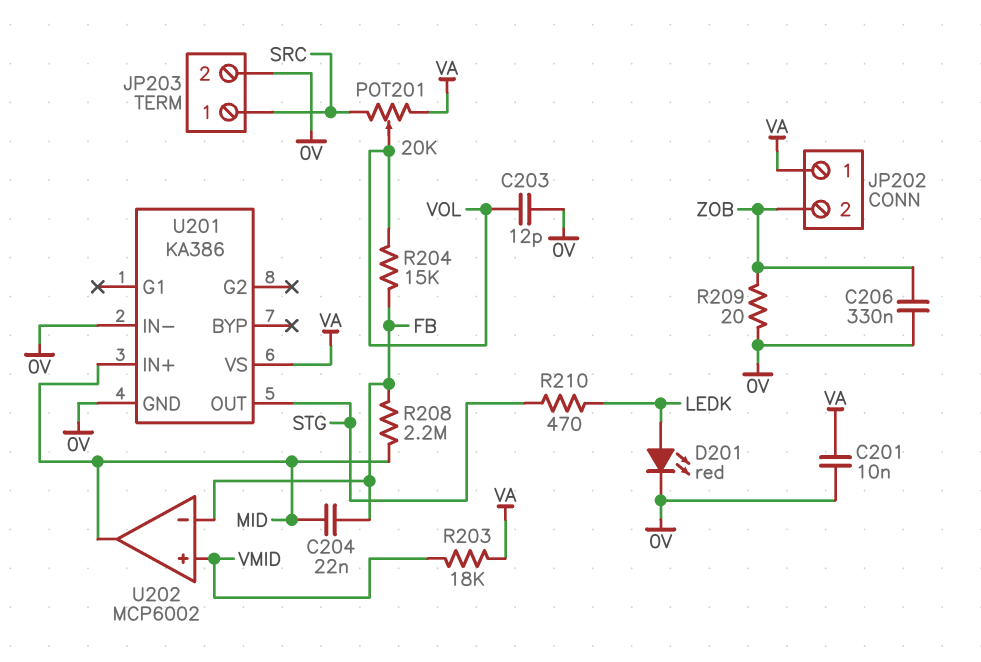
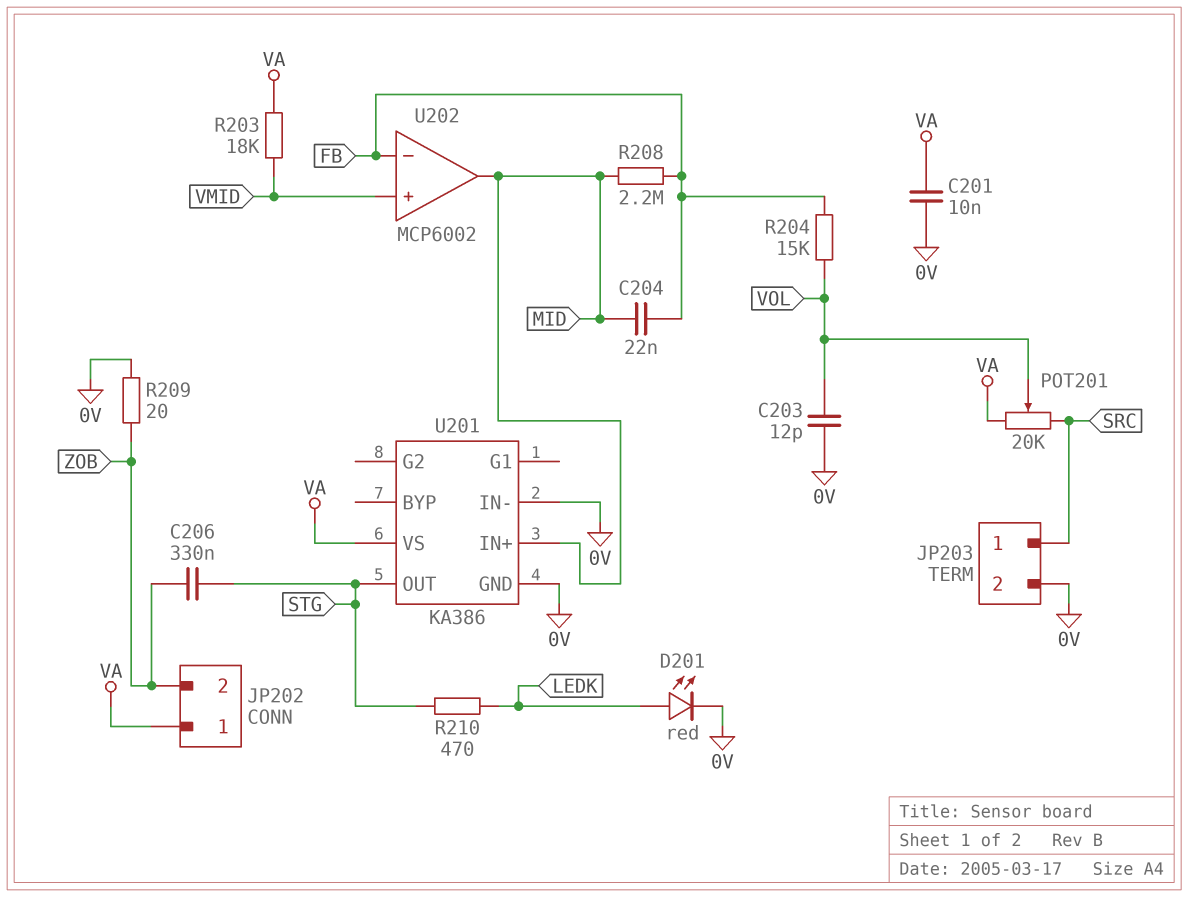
C206: 330nF (0V, ZOB) -> 330nF (STG, ZOB)

